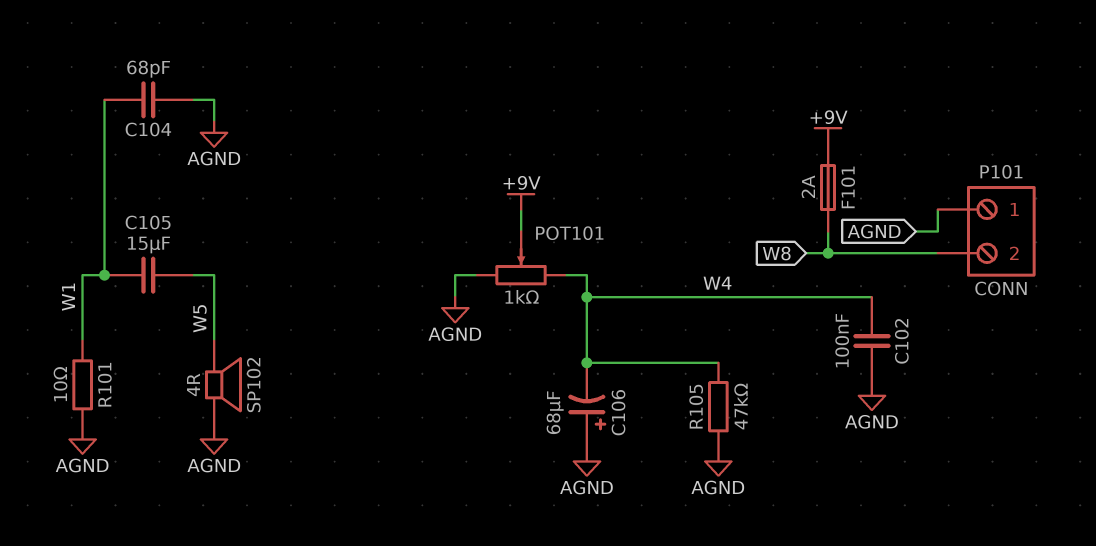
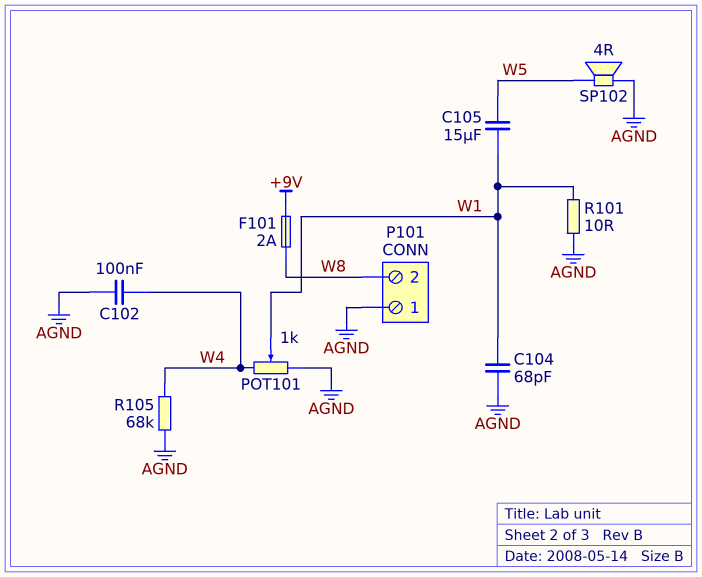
C106: 68uF (plus AGND, minus W4) -> none
POT101: 1k (AGND, W4, wiper +9V) -> 1k (AGND, W4, wiper W1)
R105: 47k (AGND, W4) -> 68k (AGND, W4)

